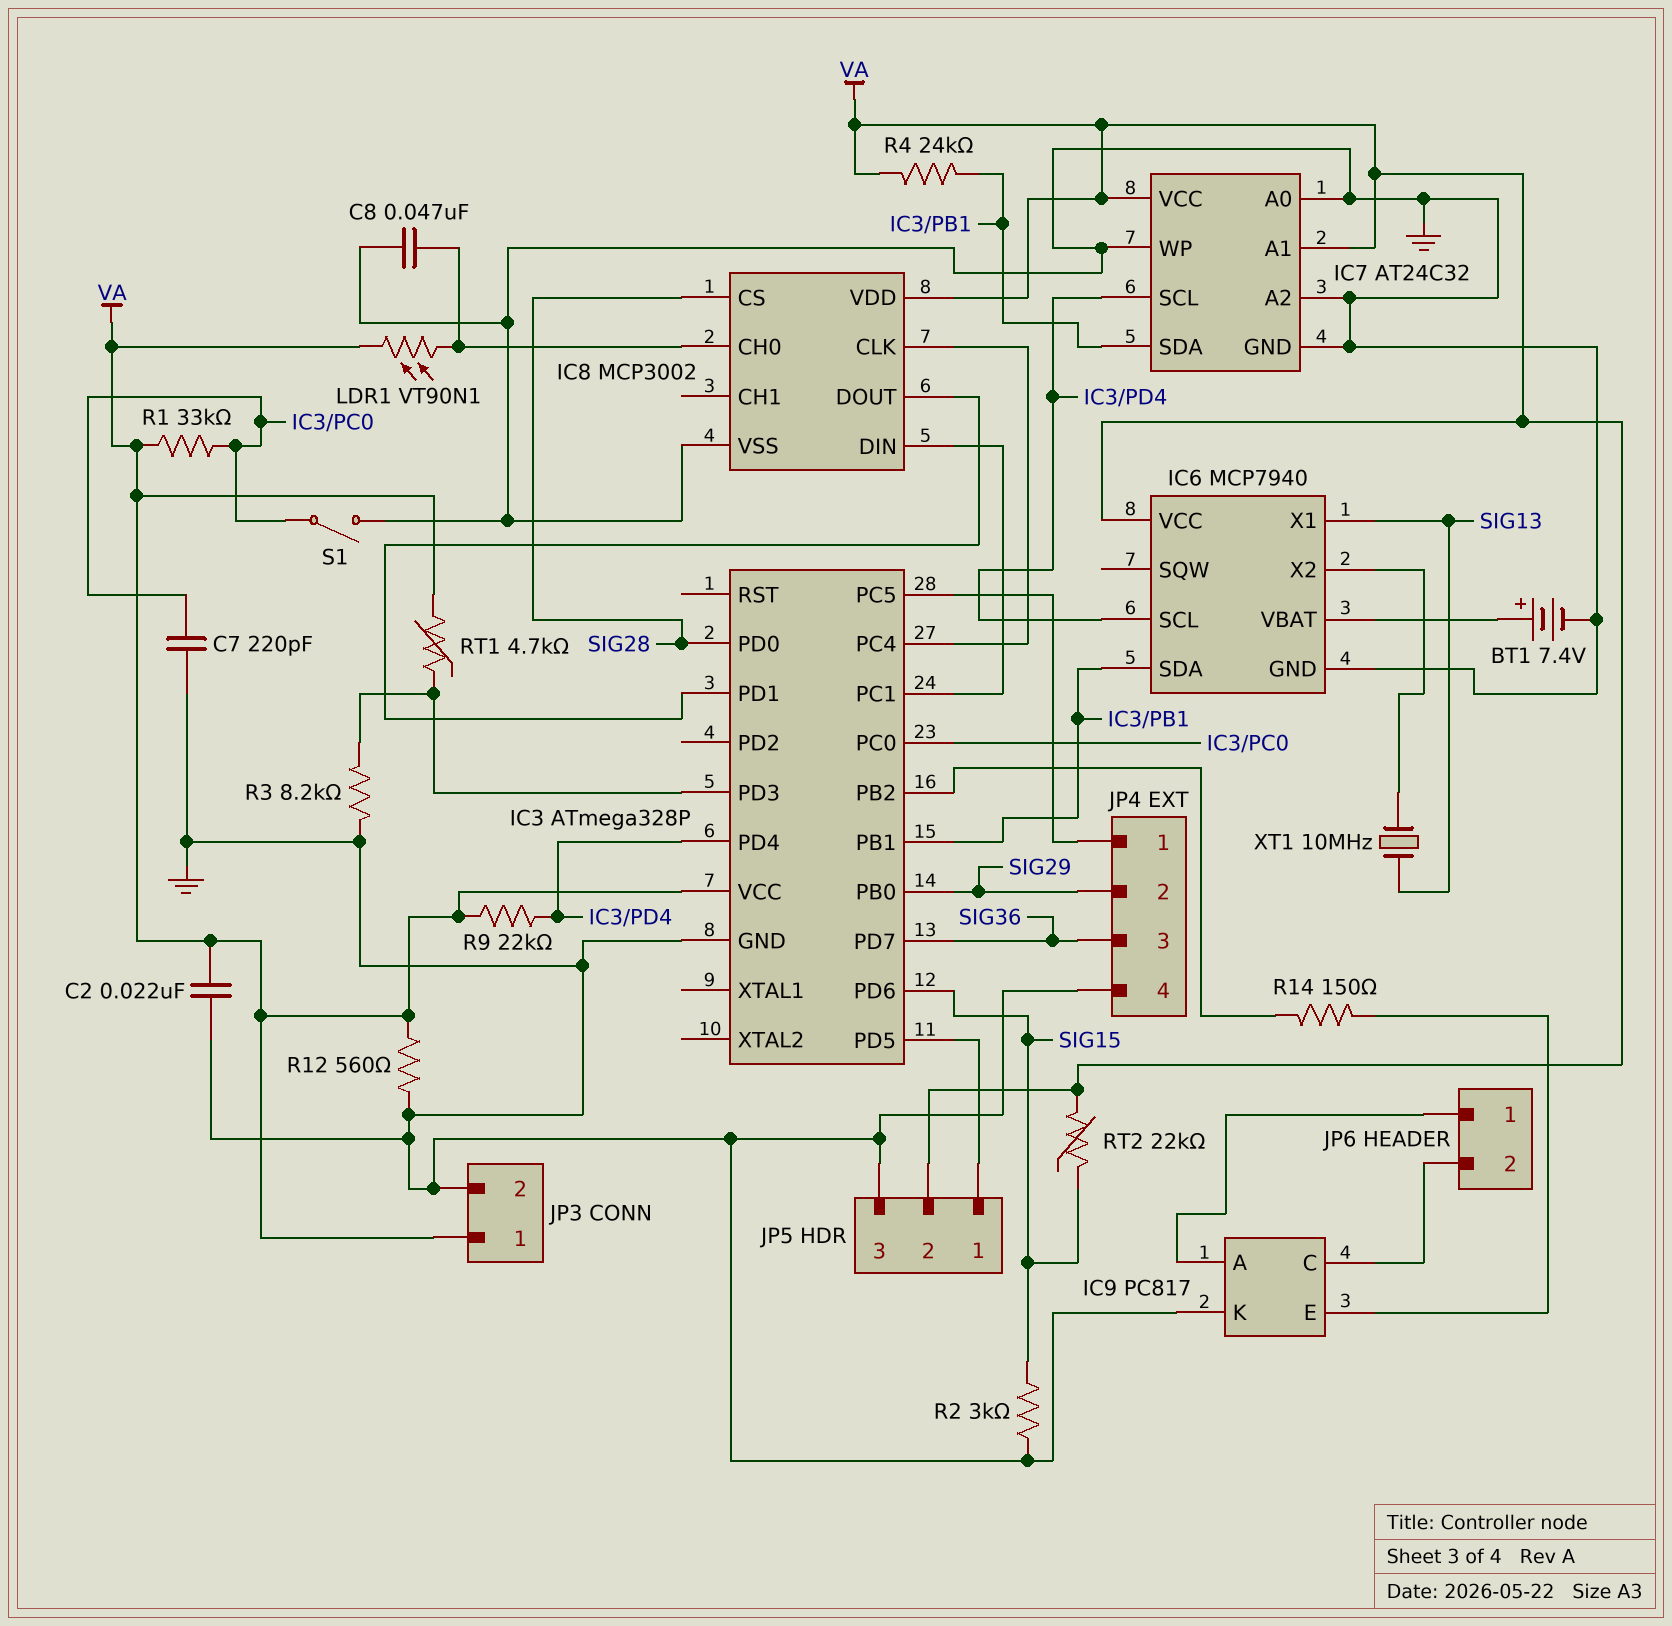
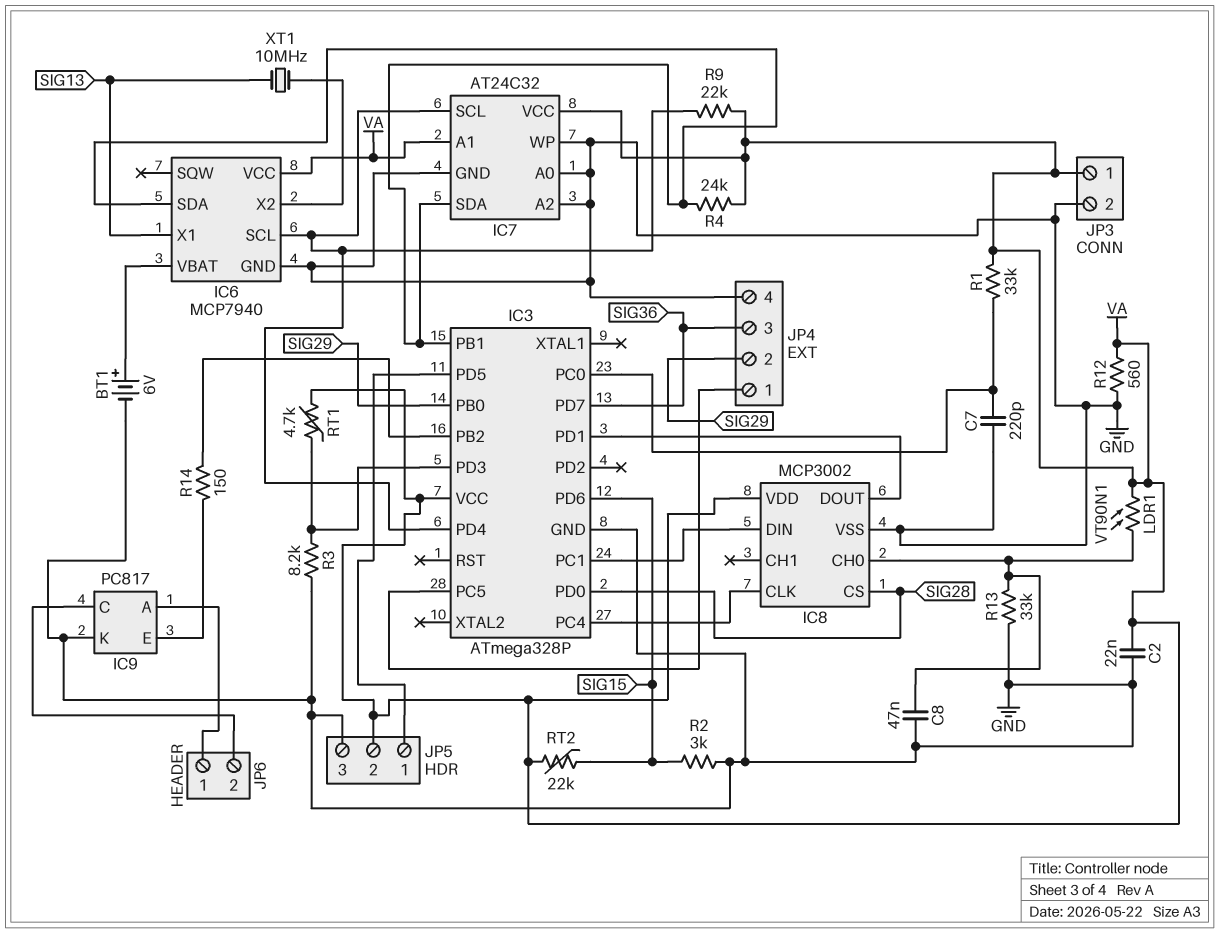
BT1: 7.4V (plus IC6/VBAT, minus GND) -> 6V (plus IC6/VBAT, minus GND)
R13: none -> 33k (GND, IC8/CH0)
S1: switch (GND, IC3/PC0) -> none

